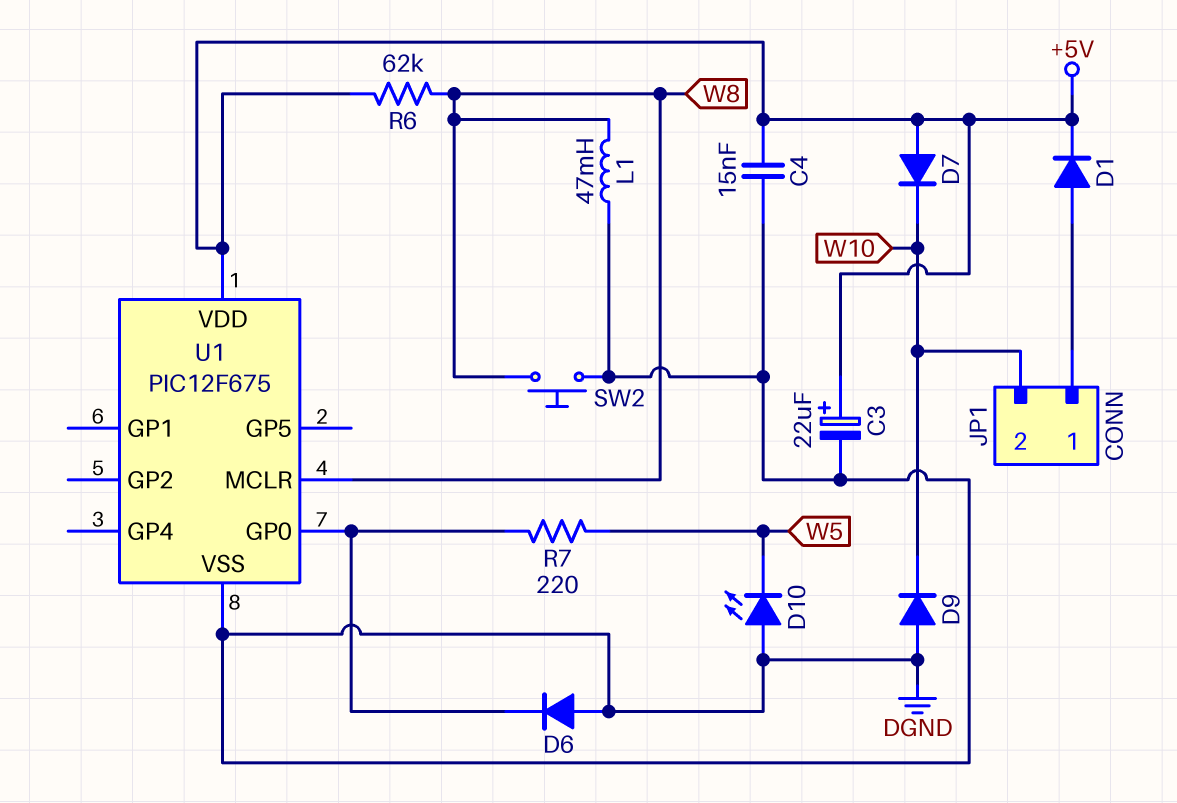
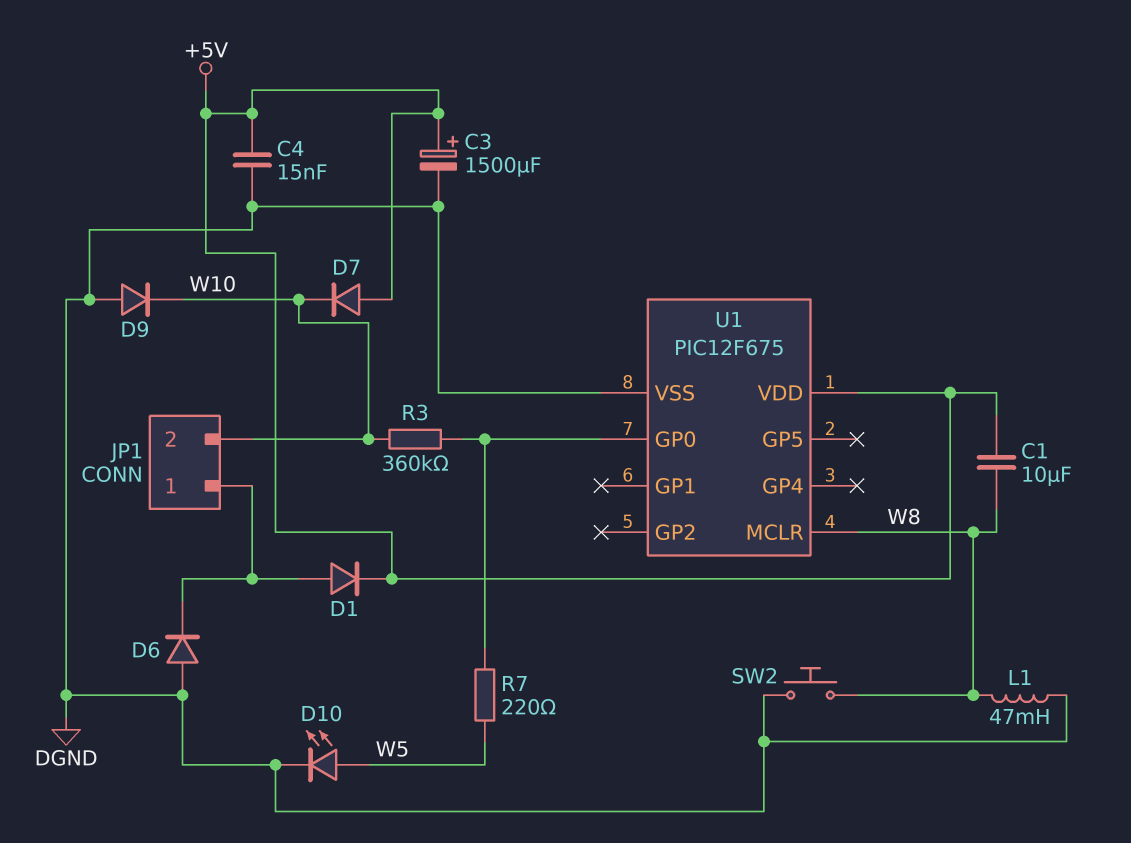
C1: none -> 10uF (+5V, W8)
C3: 22uF (plus +5V, minus DGND) -> 1500uF (plus +5V, minus DGND)
D6: diode (A DGND, K U1/GP0) -> diode (A DGND, K JP1/1)
D10: LED (A DGND, K W5) -> LED (A W5, K DGND)
R3: none -> 360k (U1/GP0, W10)
R6: 62k (+5V, W8) -> none

